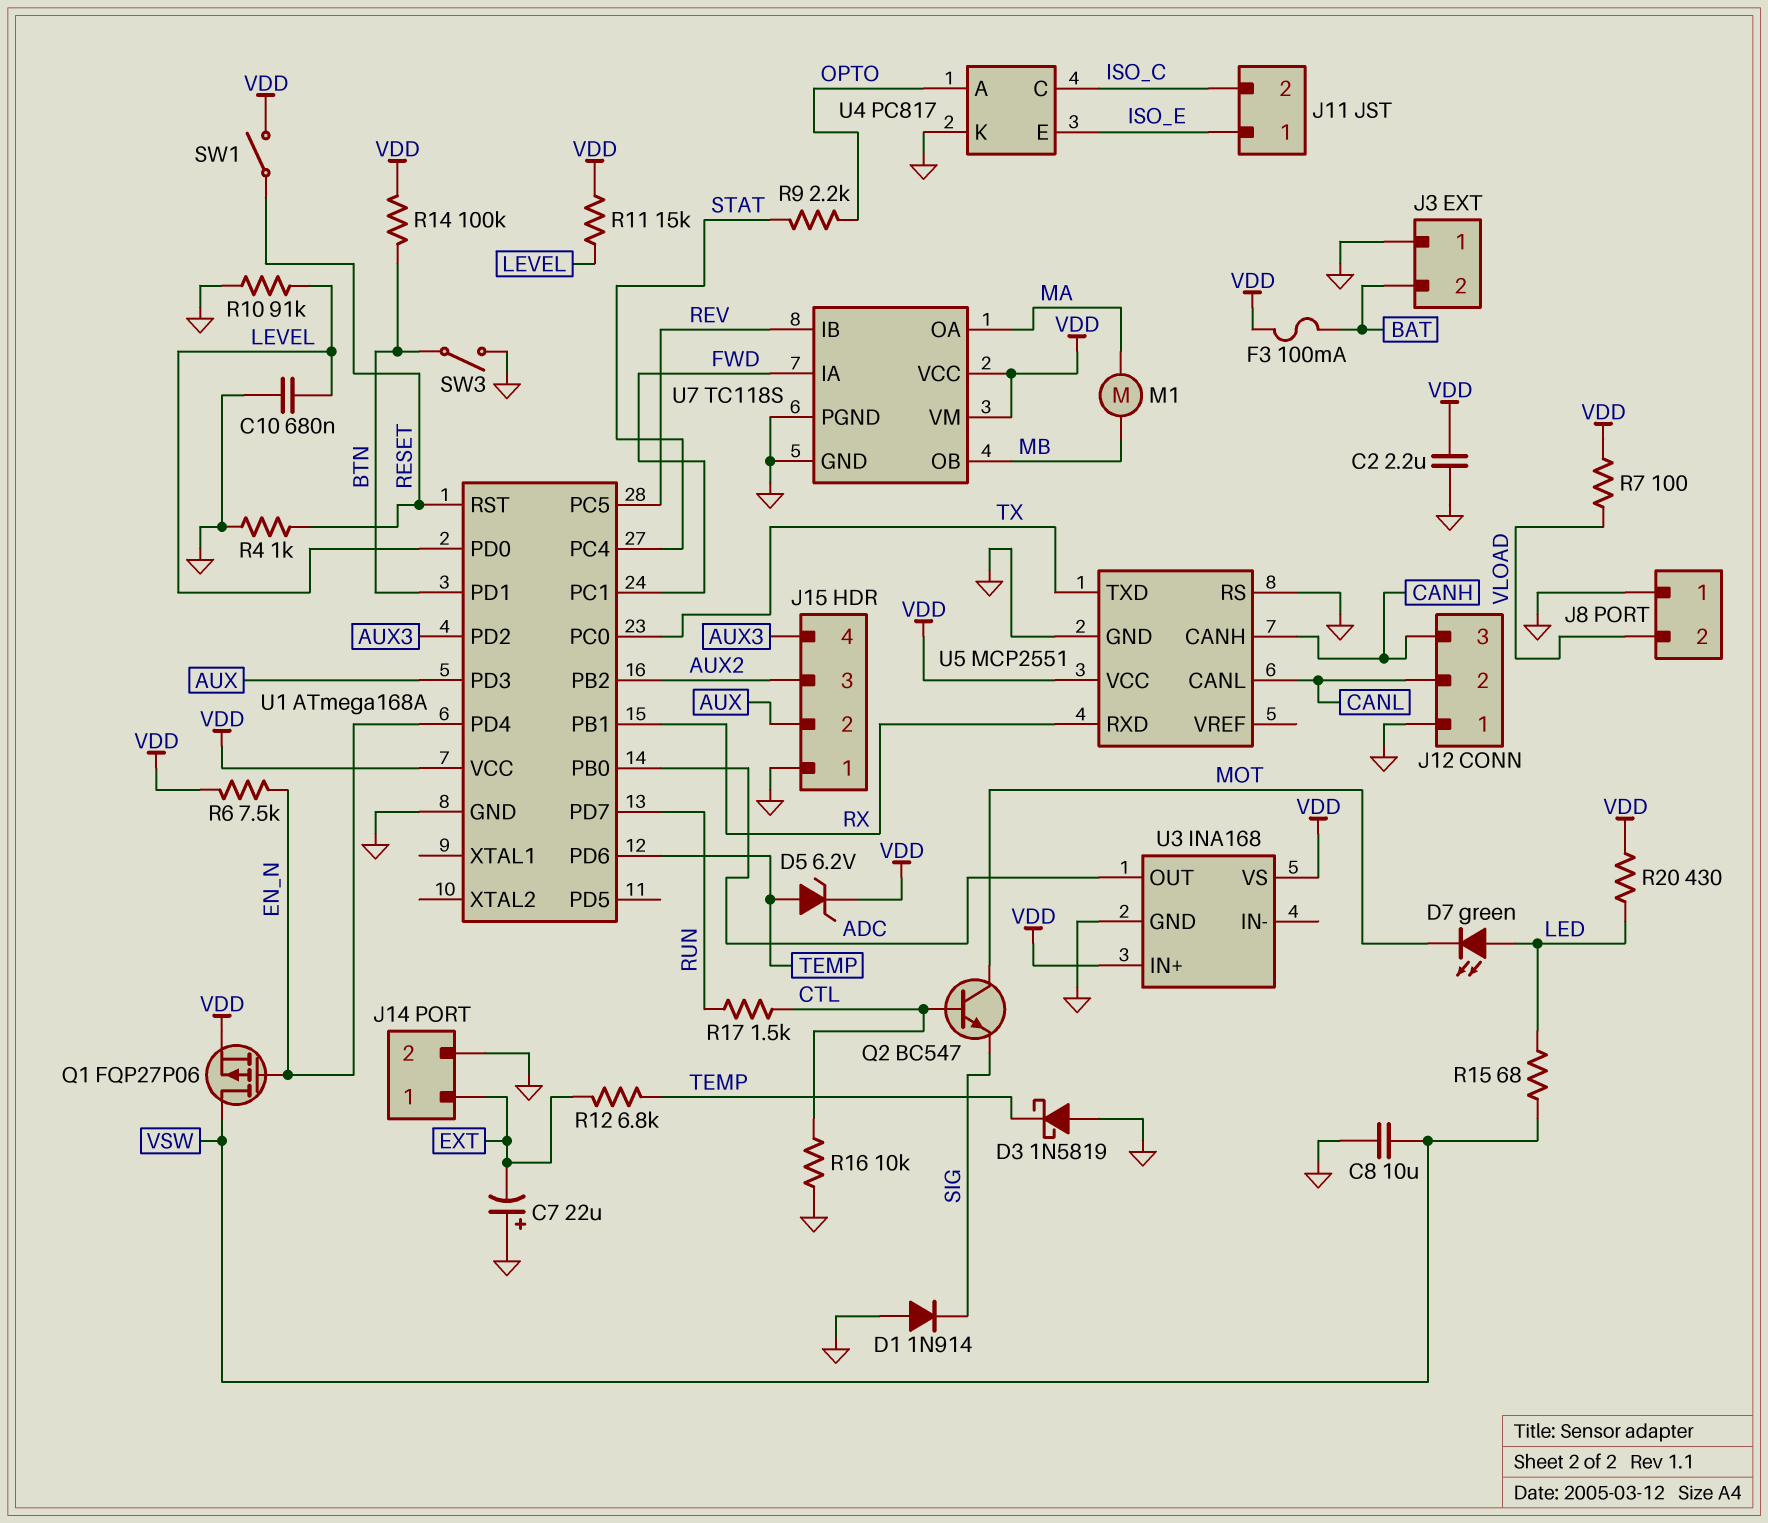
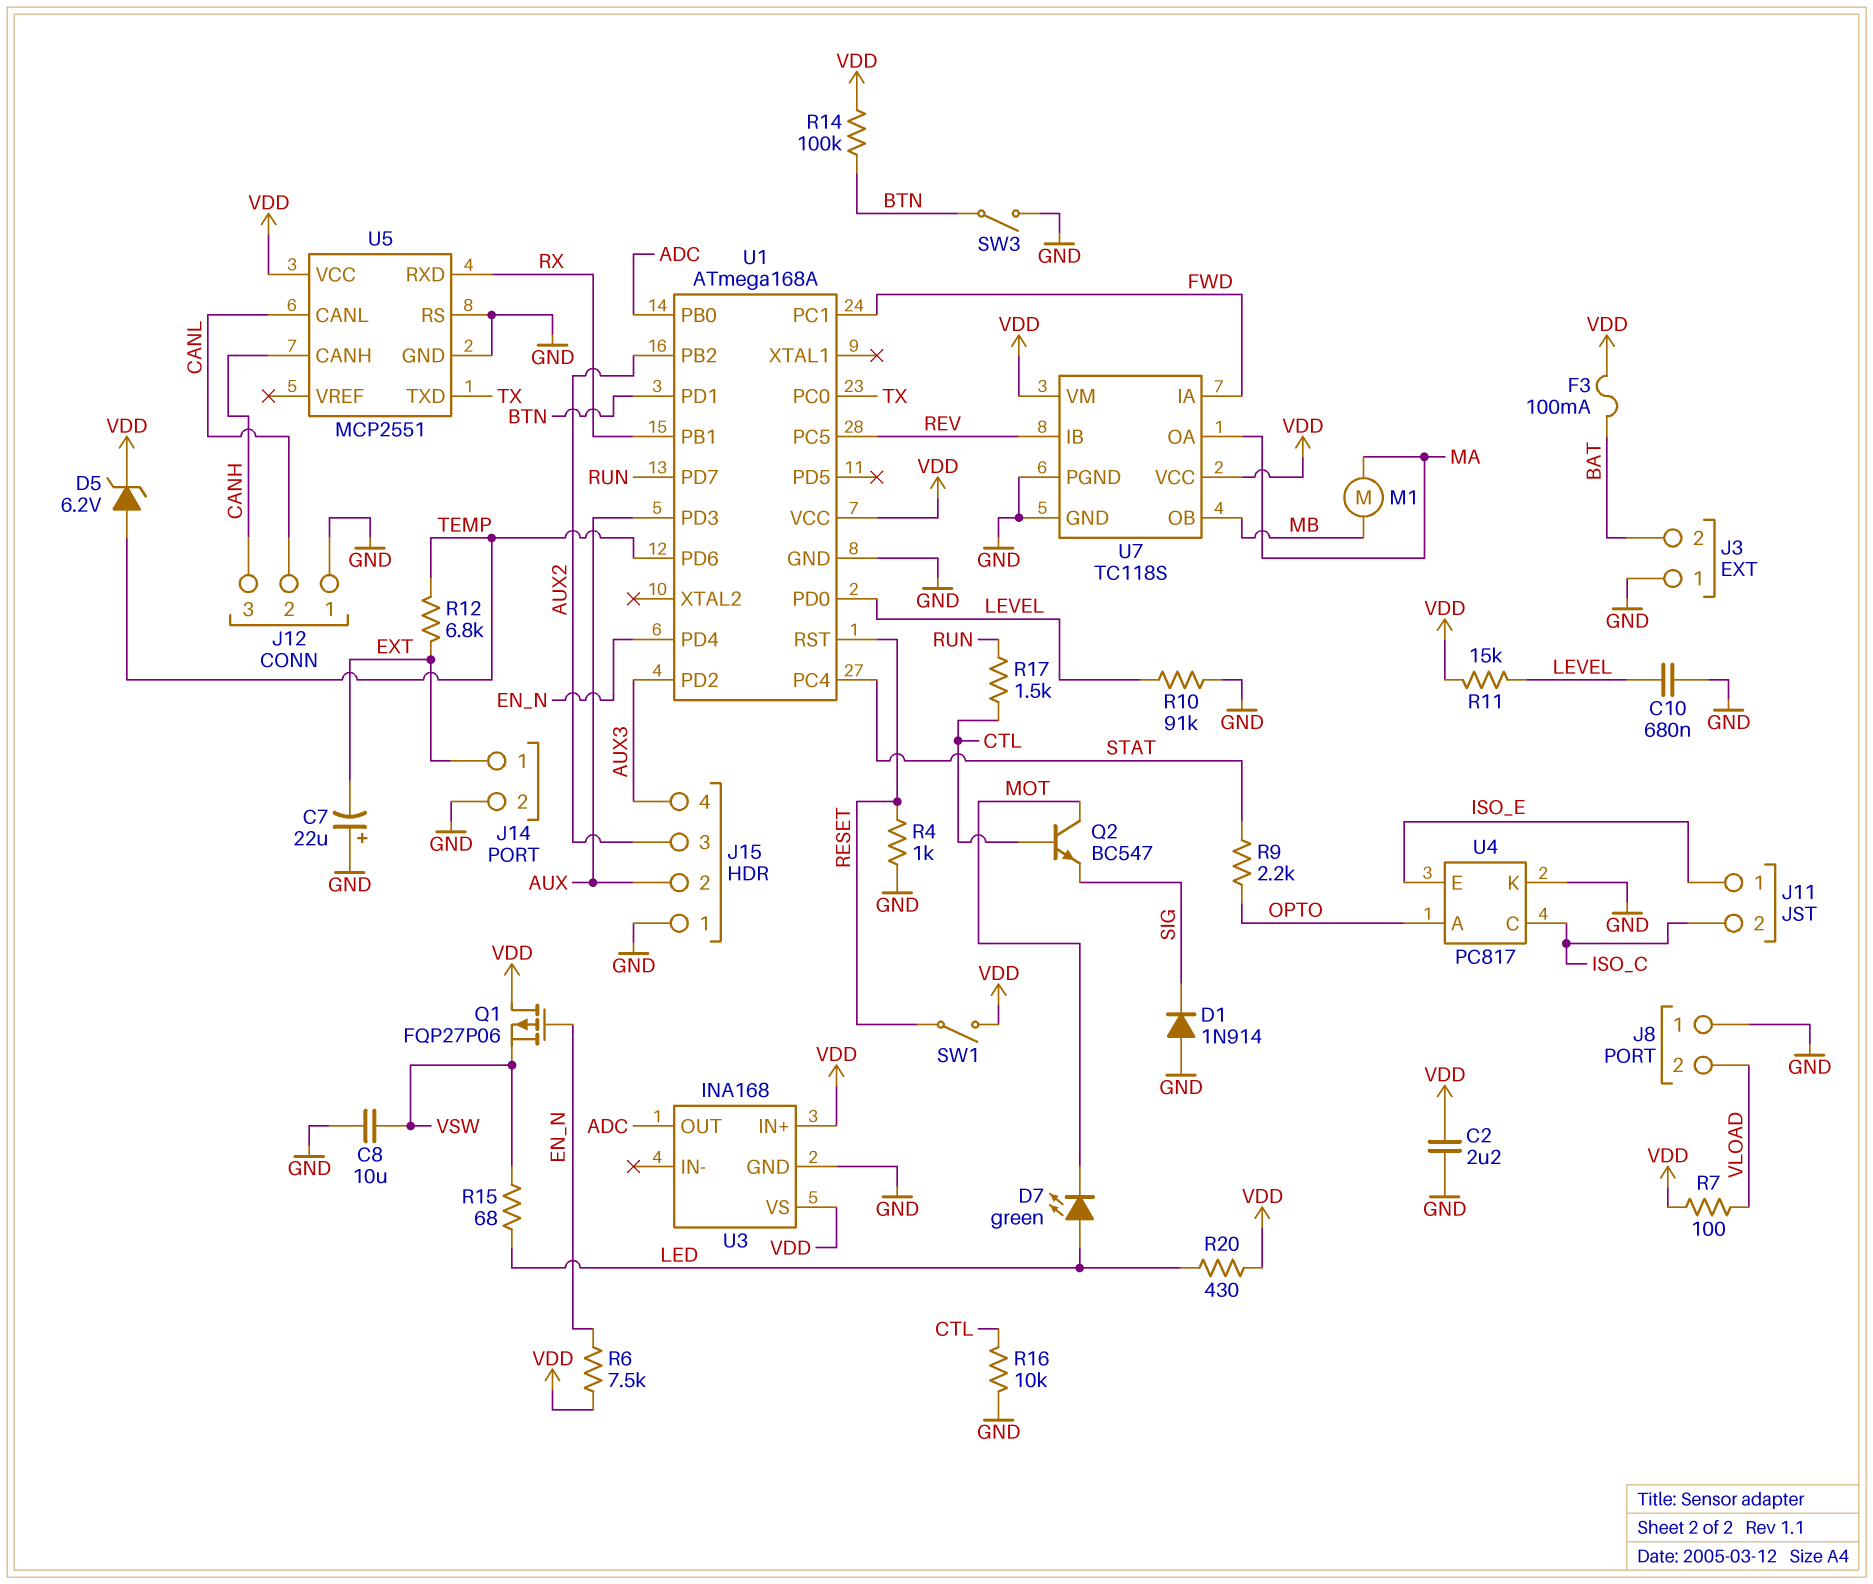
D3: schottky 1N5819 (A GND, K TEMP) -> none
Q1: PMOS FQP27P06 (G EN_N, D VSW, S VDD) -> PMOS FQP27P06 (G EN_N, D VDD, S VSW)

